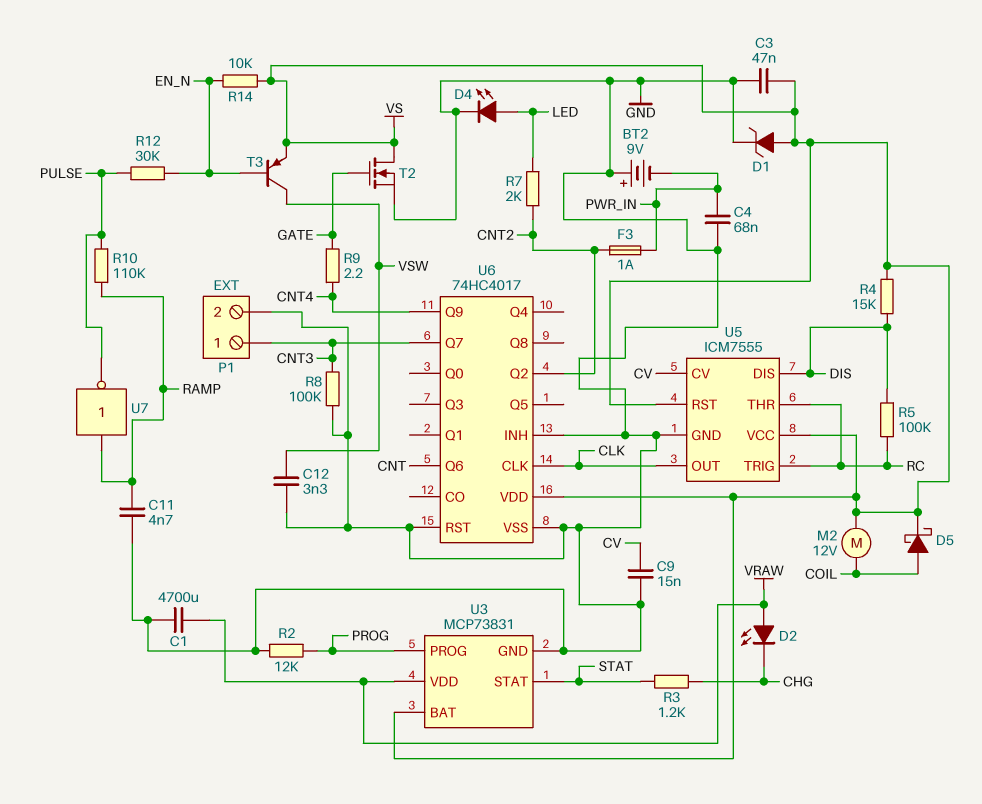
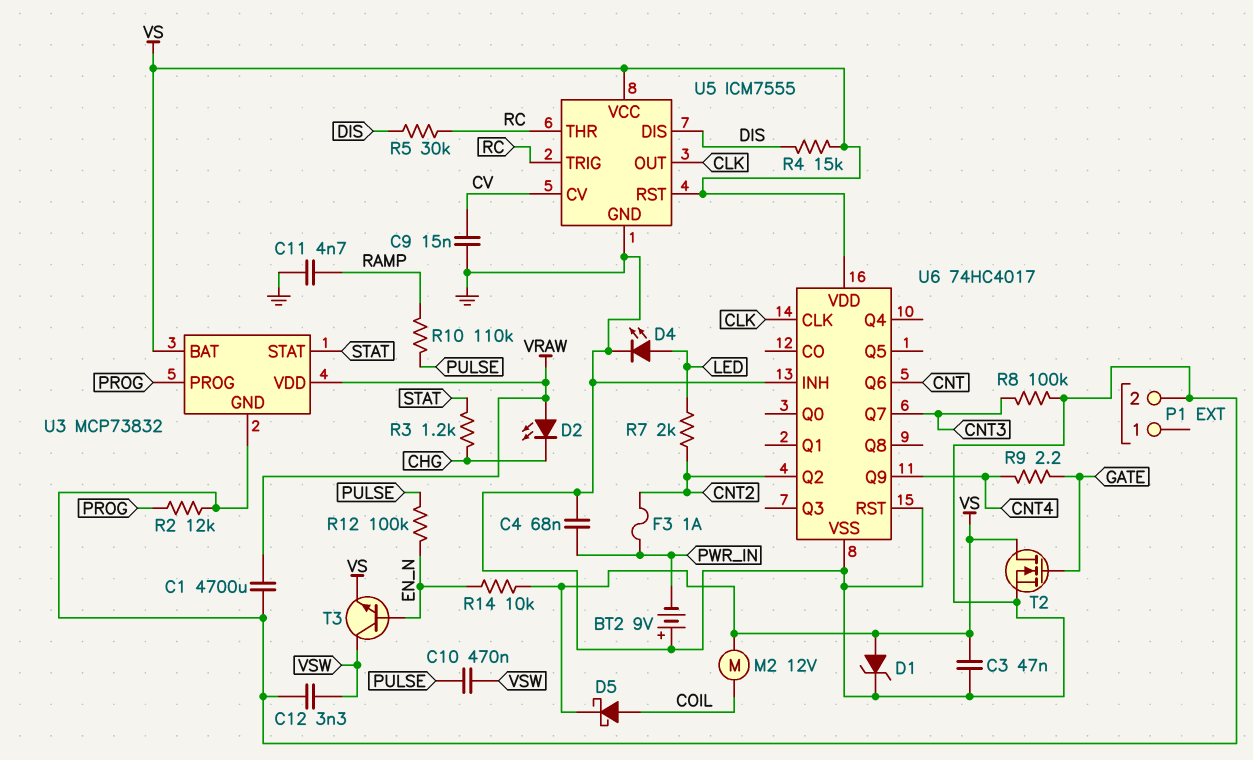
C10: none -> 470nF (PULSE, VSW)
P1 pin 1: CNT3 -> none
R5: 100k (DIS, RC) -> 30k (DIS, RC)
R12: 30k (EN_N, PULSE) -> 100k (EN_N, PULSE)
T3: PNP (B EN_N, C VSW, E VS) -> NPN (B EN_N, C VSW, E VS)
U3: MCP73831 -> MCP73832
U7: NOT (in RAMP, out PULSE) -> none

